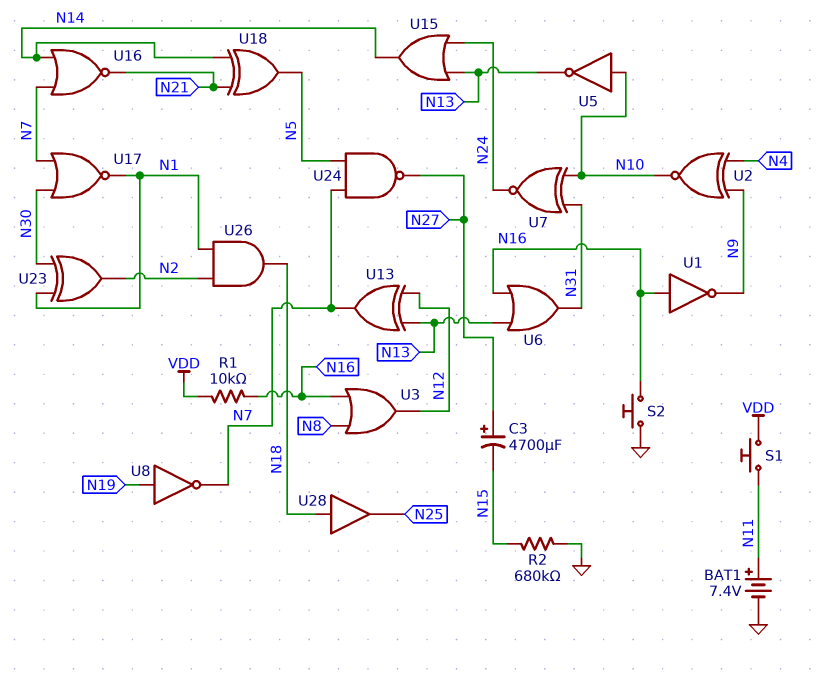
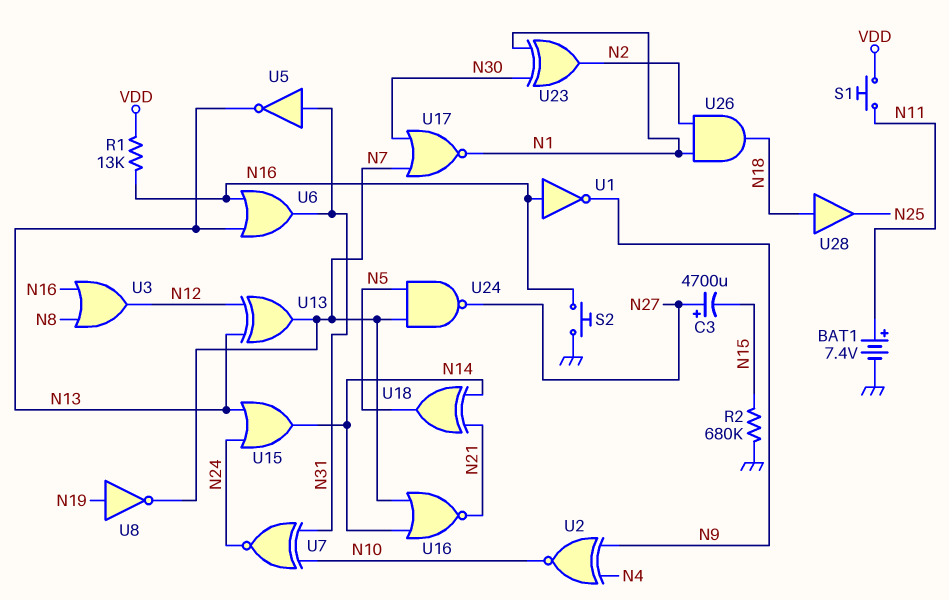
R1: 10k (N16, VDD) -> 13k (N16, VDD)
U5: NOT (in N10, out N13) -> NOT (in N31, out N13)

